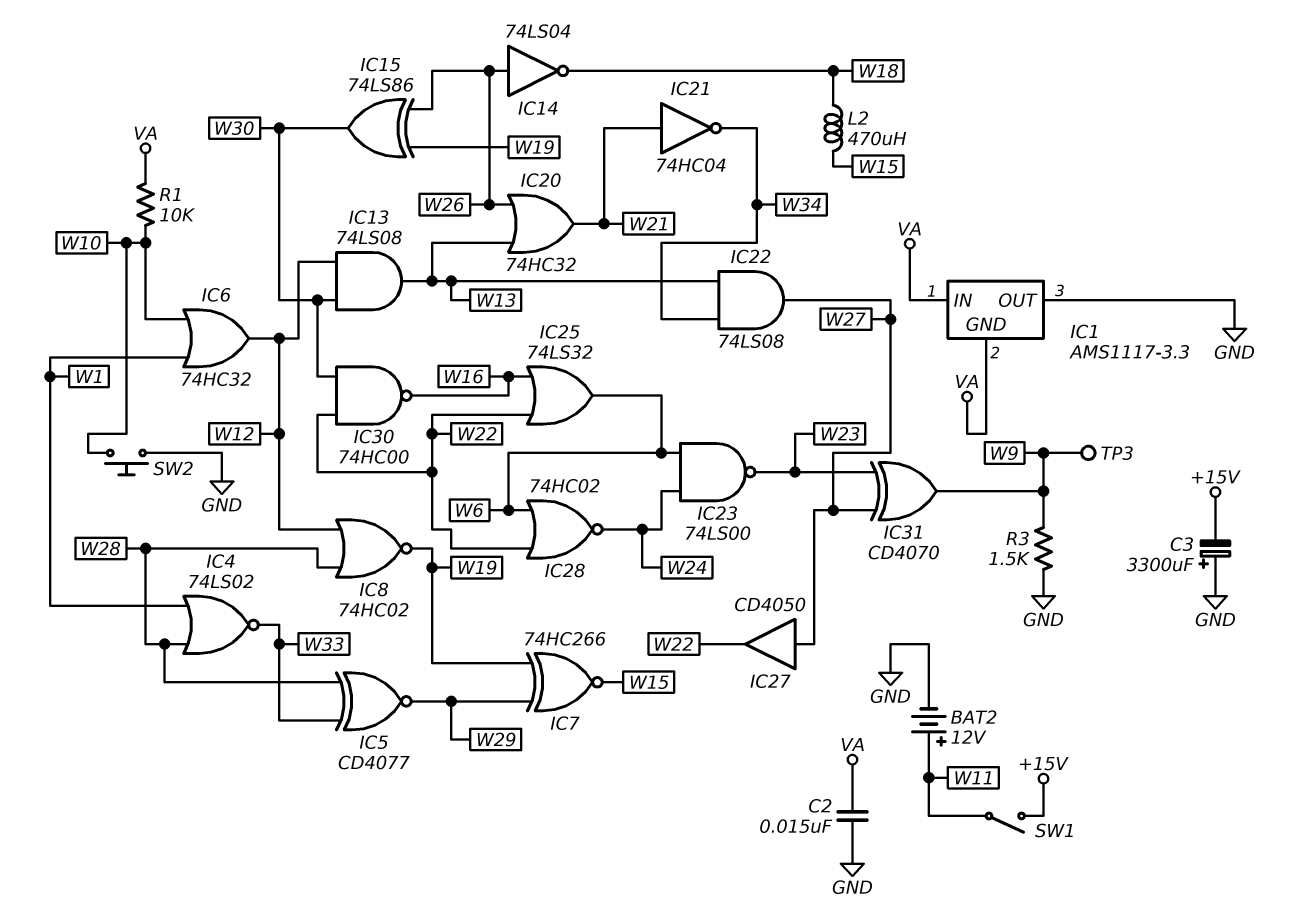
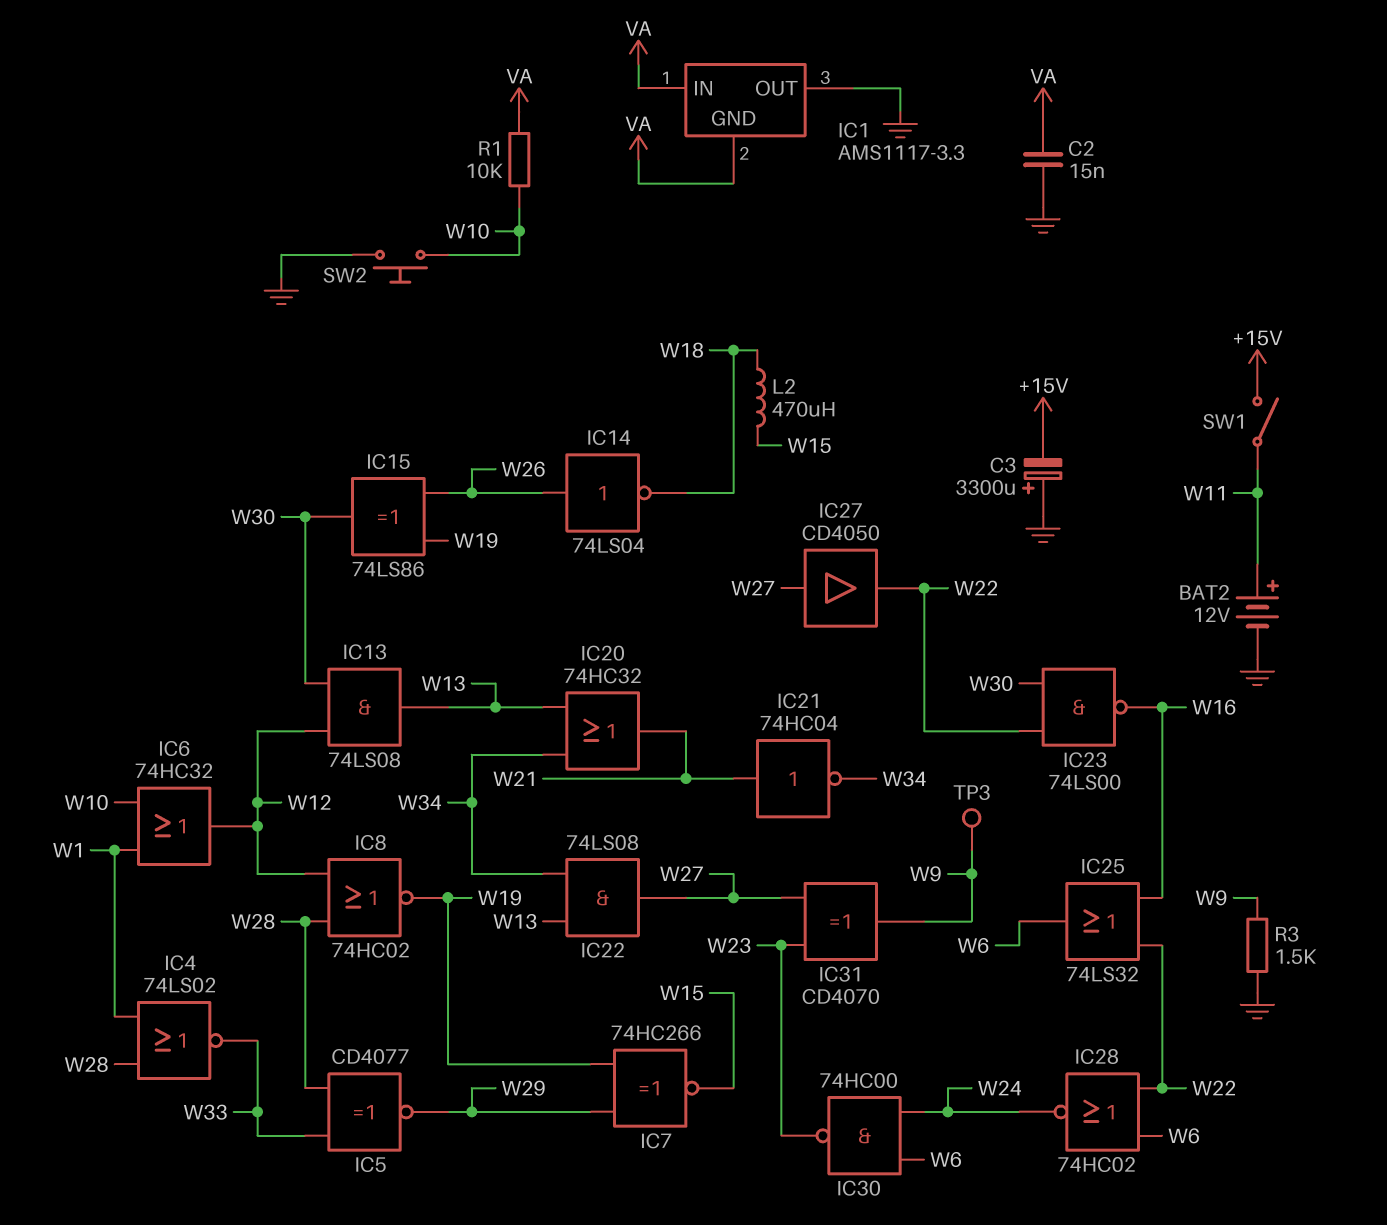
IC20: OR 74HC32 (in W13, in W26, out W21) -> OR 74HC32 (in W13, in W34, out W21)
IC23: NAND 74LS00 (in W6, in W24, out W23) -> NAND 74LS00 (in W22, in W30, out W16)
IC30: NAND 74HC00 (in W22, in W30, out W16) -> NAND 74HC00 (in W6, in W24, out W23)

